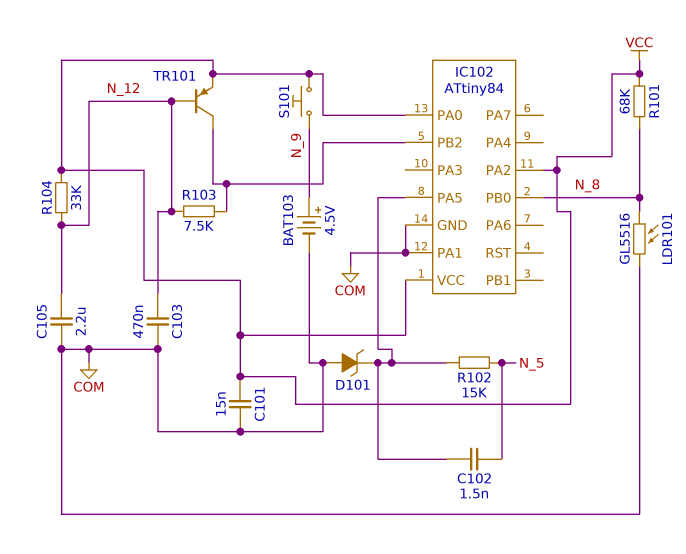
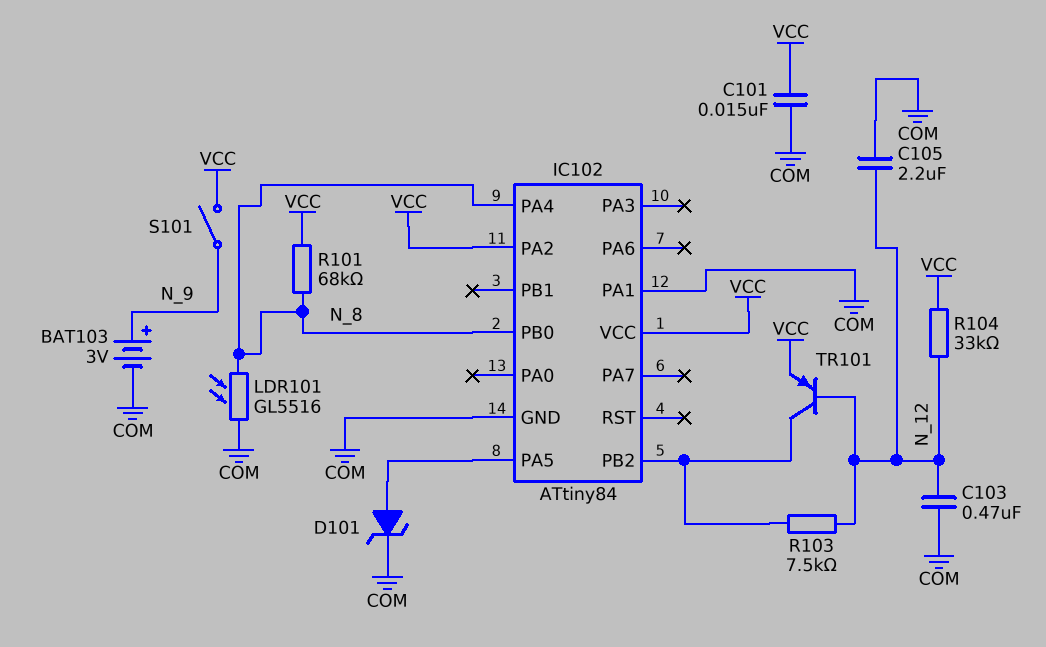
BAT103: 4.5V (plus N_9, minus COM) -> 3V (plus N_9, minus COM)
C102: 1.5nF (IC102/PA5, N_5) -> none
D101: zener (A COM, K IC102/PA5) -> zener (A IC102/PA5, K COM)
IC102 pin PA0: VCC -> none
IC102 pin PA4: none -> N_8
R102: 15k (IC102/PA5, N_5) -> none
S101: button (N_9, VCC) -> switch (N_9, VCC)

